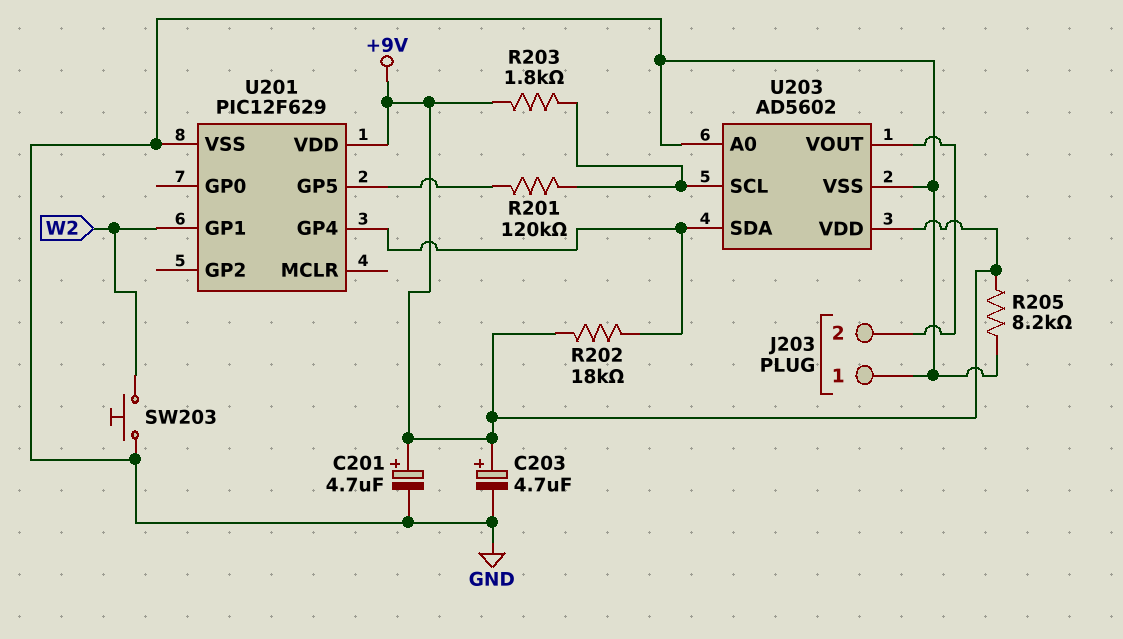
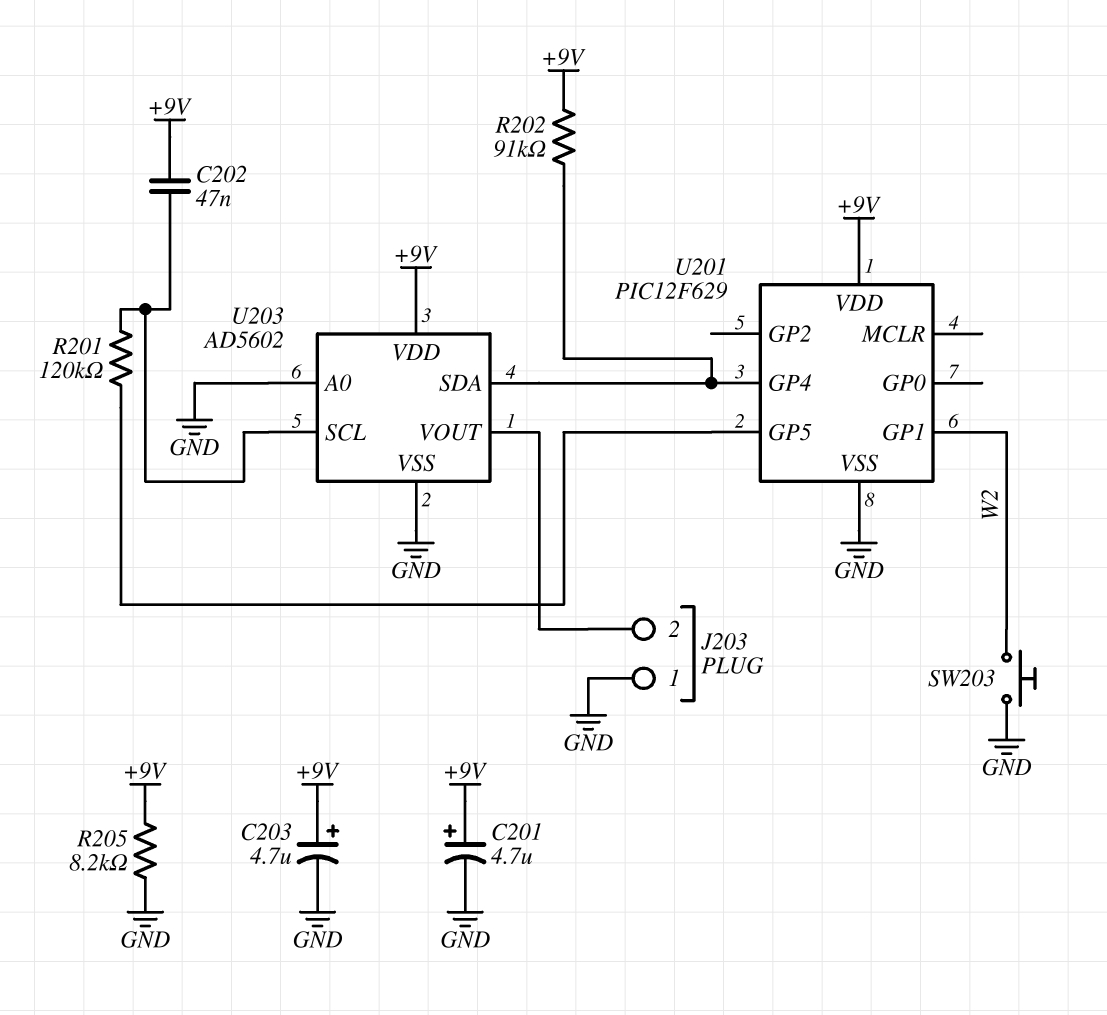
C202: none -> 47nF (+9V, U203/SCL)
R202: 18k (+9V, U201/GP4) -> 91k (+9V, U201/GP4)
R203: 1.8k (+9V, U203/SCL) -> none

